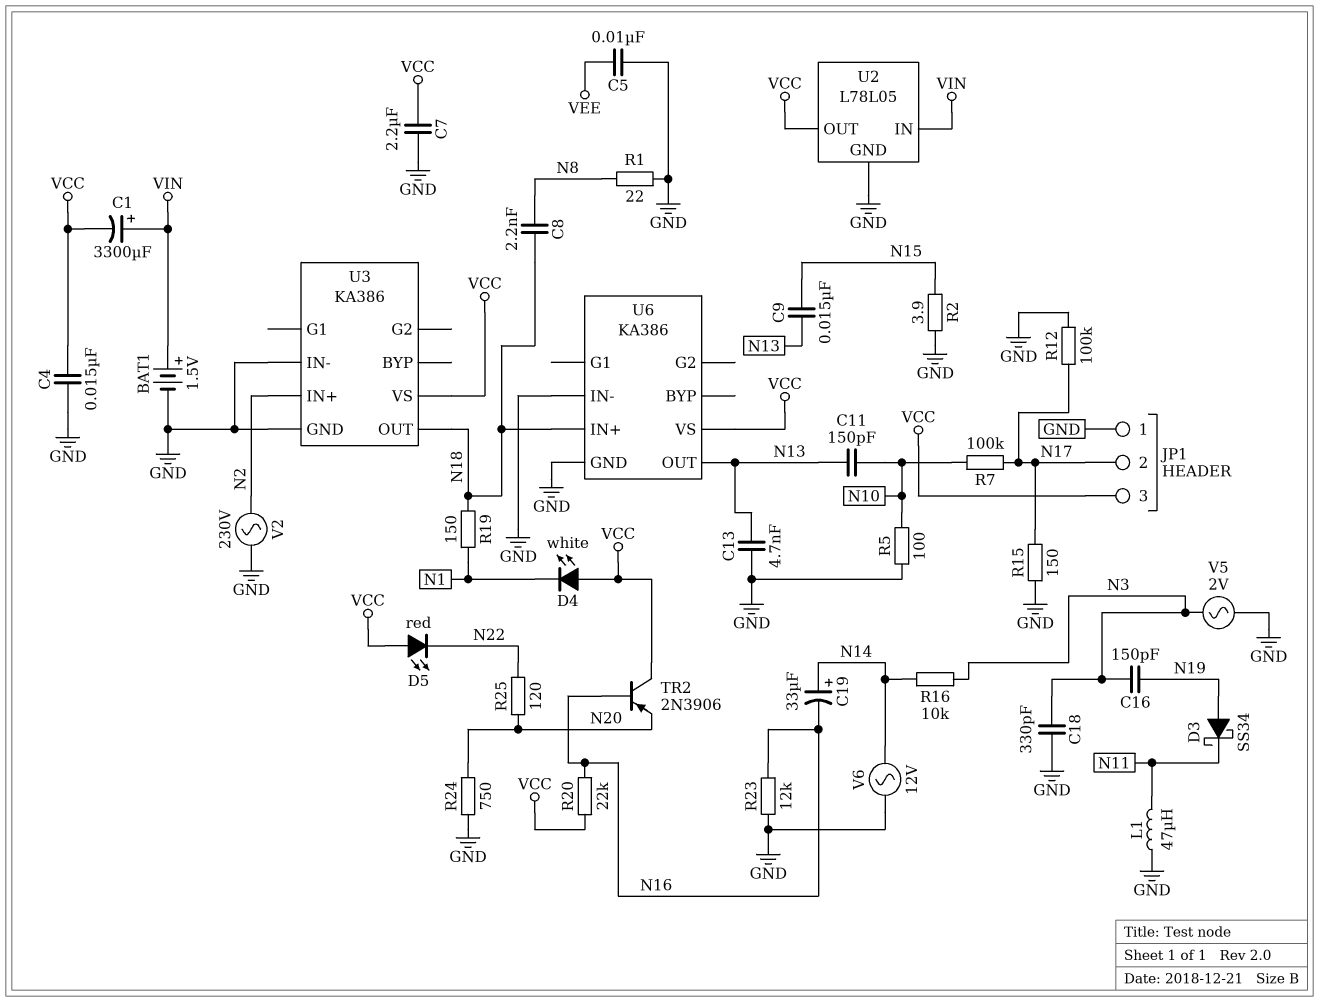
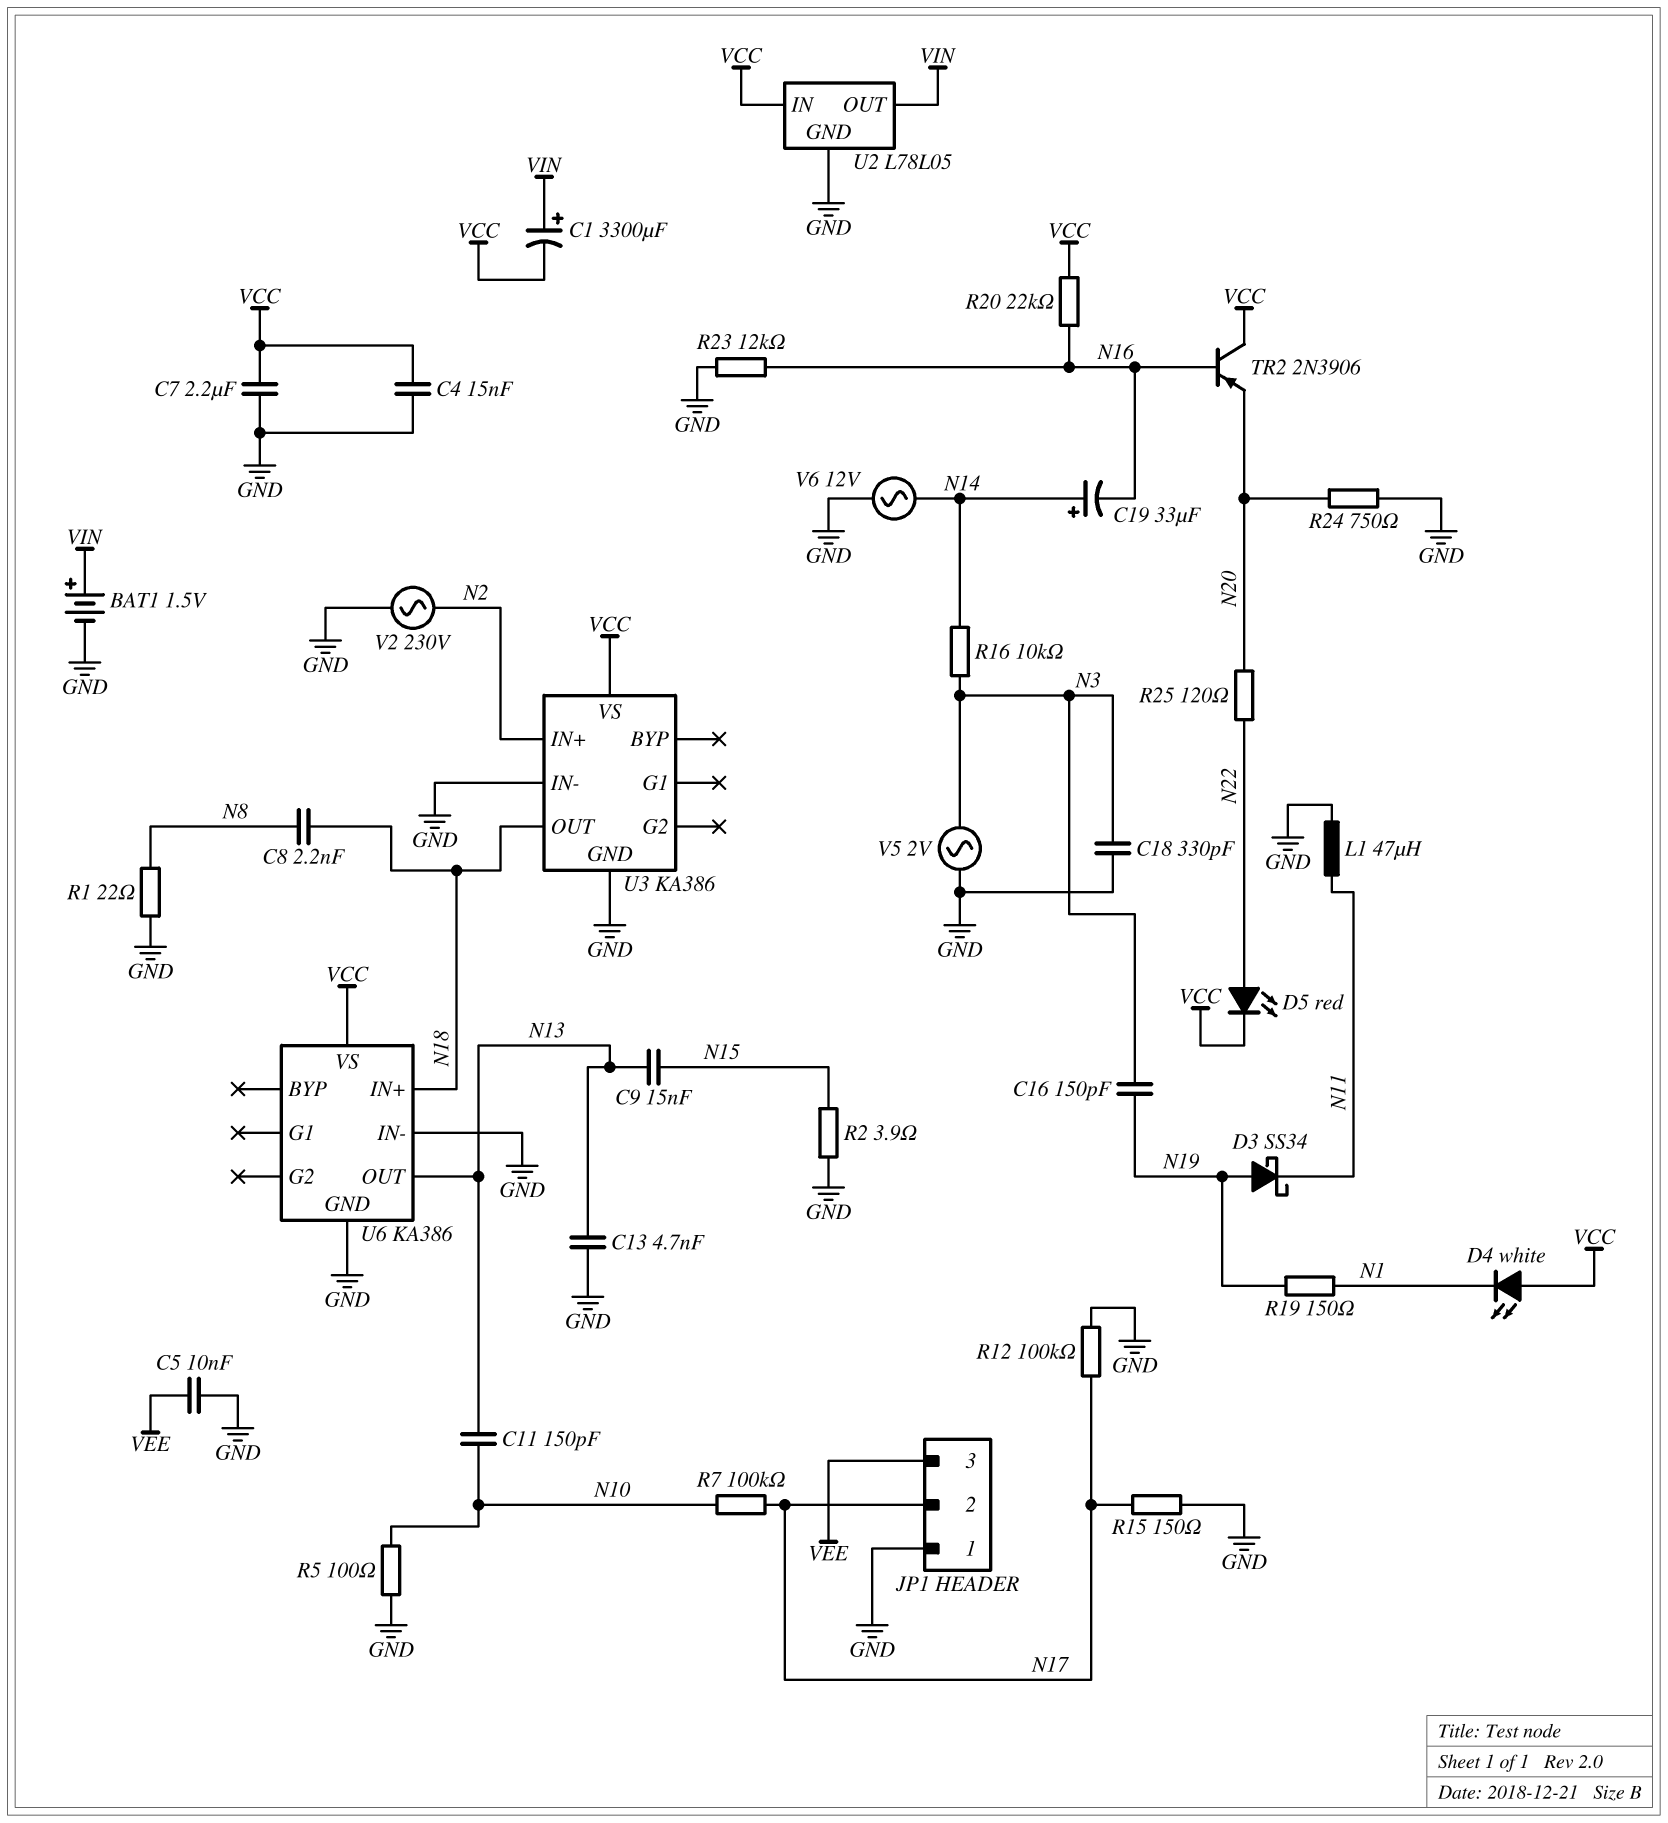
D5: LED red (A VCC, K N22) -> LED red (A N22, K VCC)
JP1 pin 3: VCC -> VEE
R19: 150 (N1, N18) -> 150 (N1, N19)
U2 pin IN: VIN -> VCC
U2 pin OUT: VCC -> VIN

